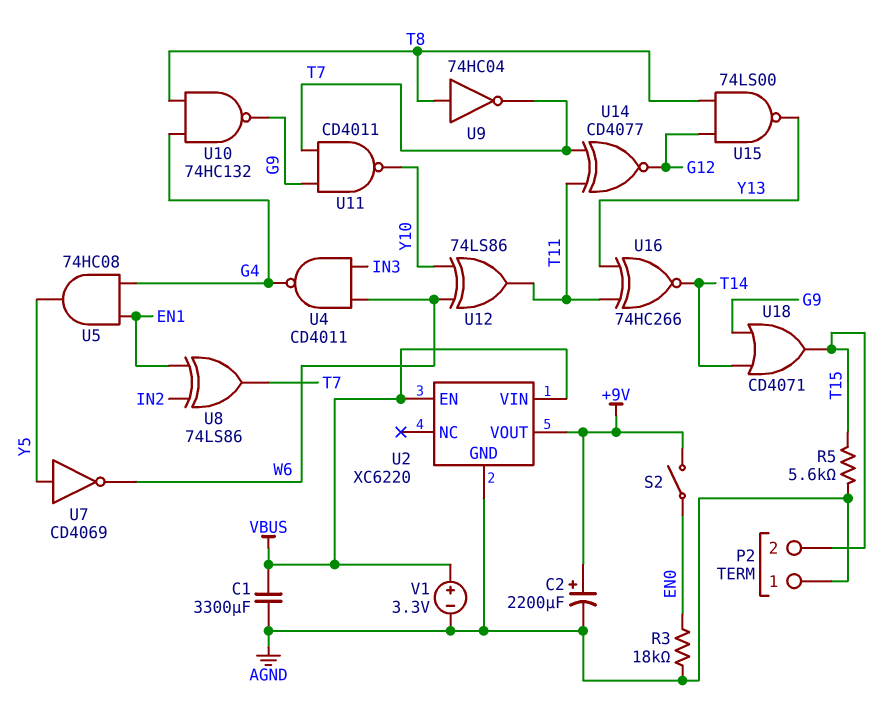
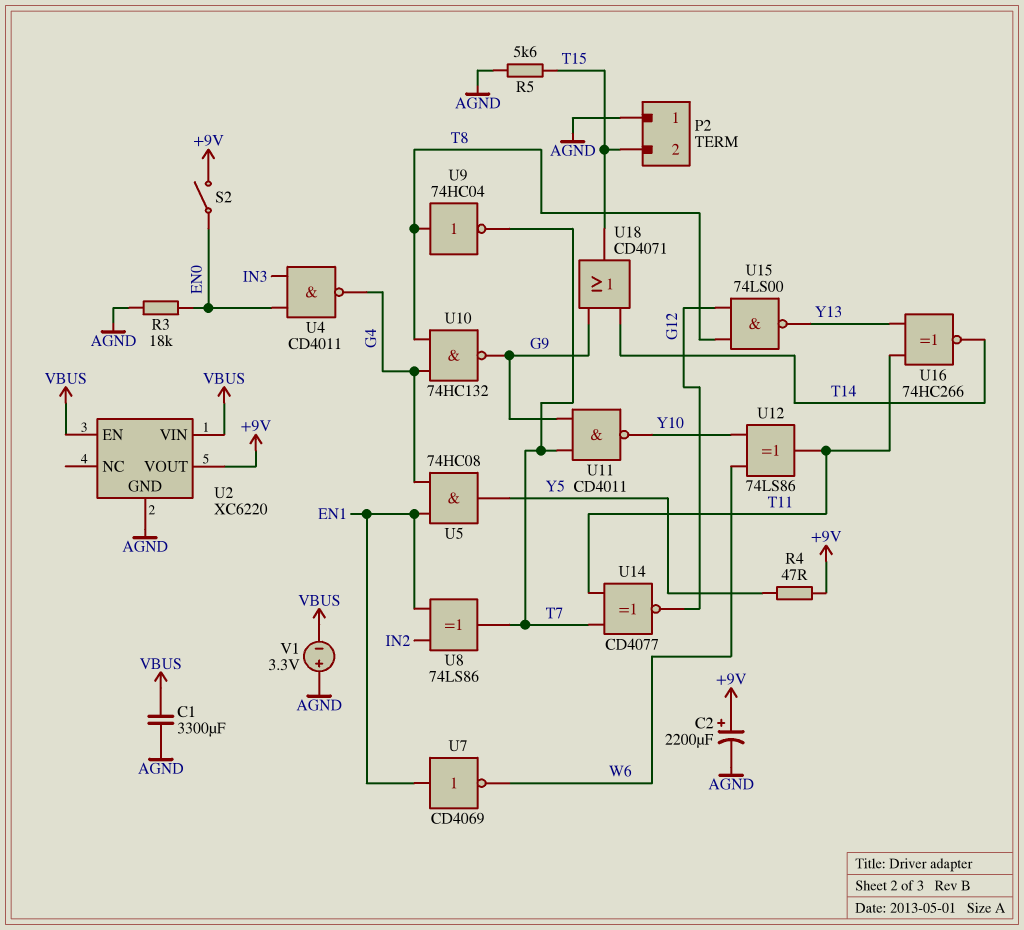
R4: none -> 47 (+9V, Y5)
U4: NAND CD4011 (in IN3, in W6, out G4) -> NAND CD4011 (in EN0, in IN3, out G4)
U7: NOT CD4069 (in Y5, out W6) -> NOT CD4069 (in EN1, out W6)
V1: 3.3V (plus VBUS, minus AGND) -> 3.3V (plus AGND, minus VBUS)

